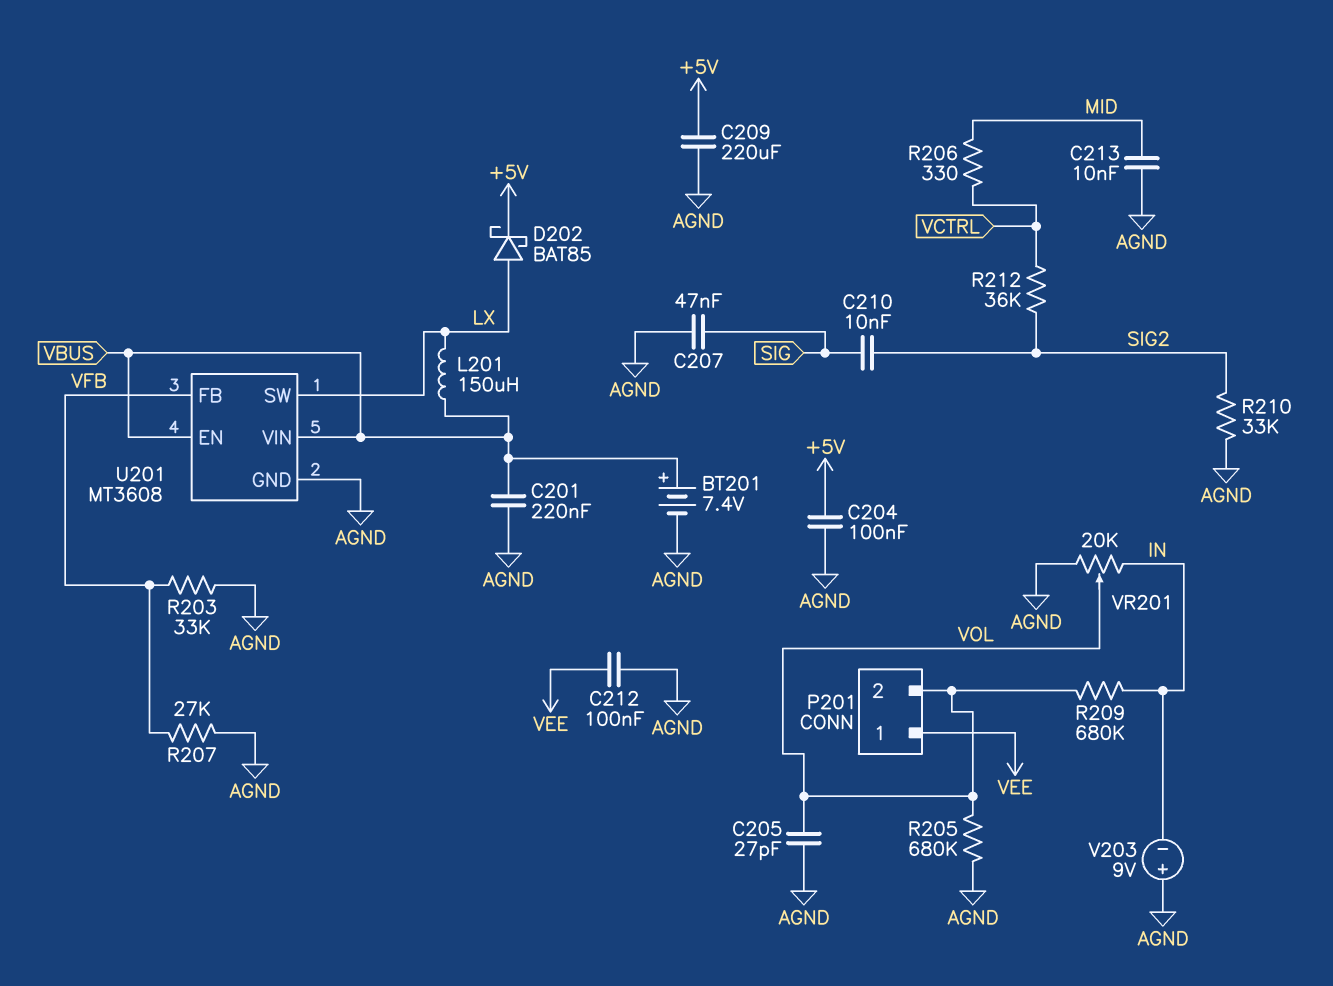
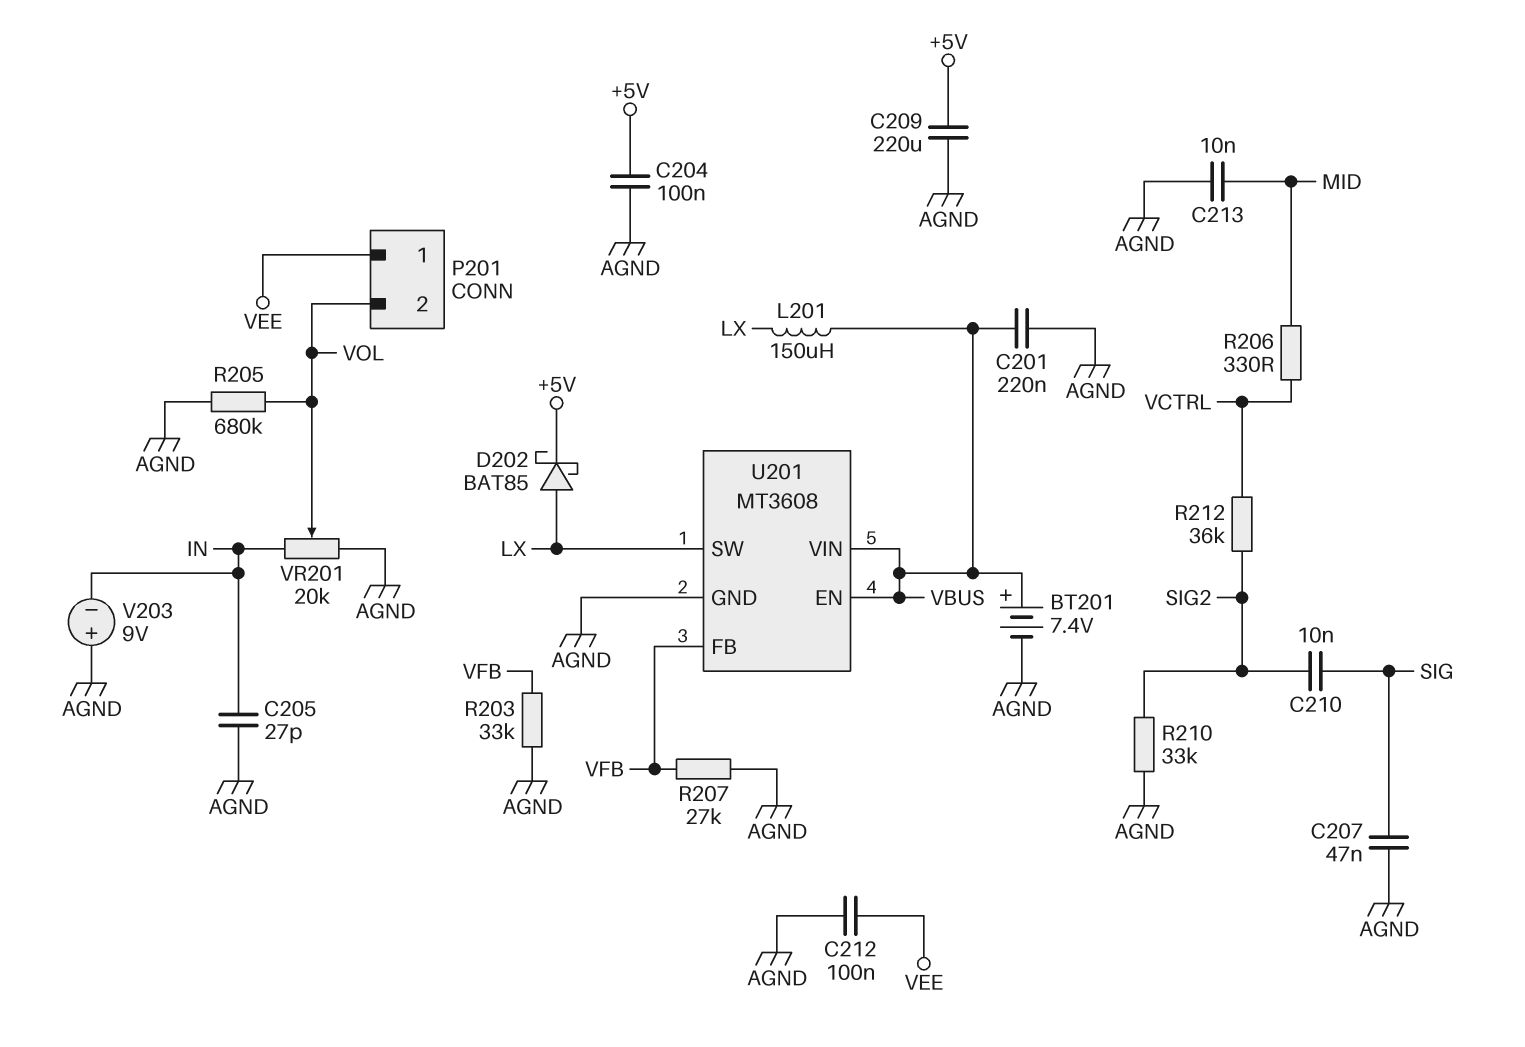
C205: 27pF (AGND, VOL) -> 27pF (AGND, IN)
R209: 680k (IN, VOL) -> none

